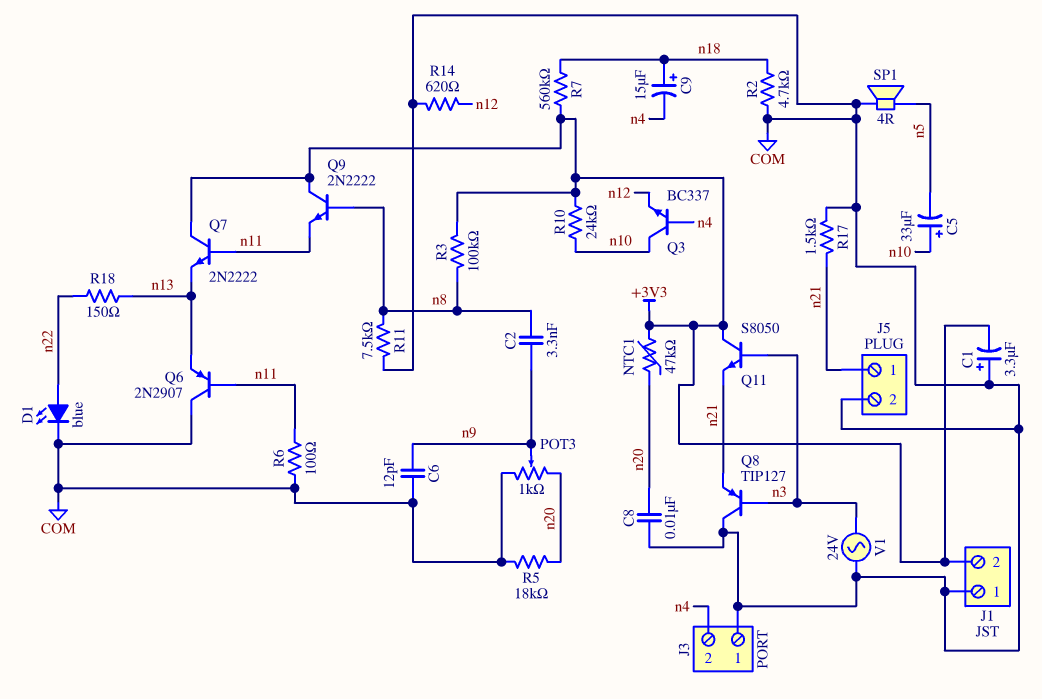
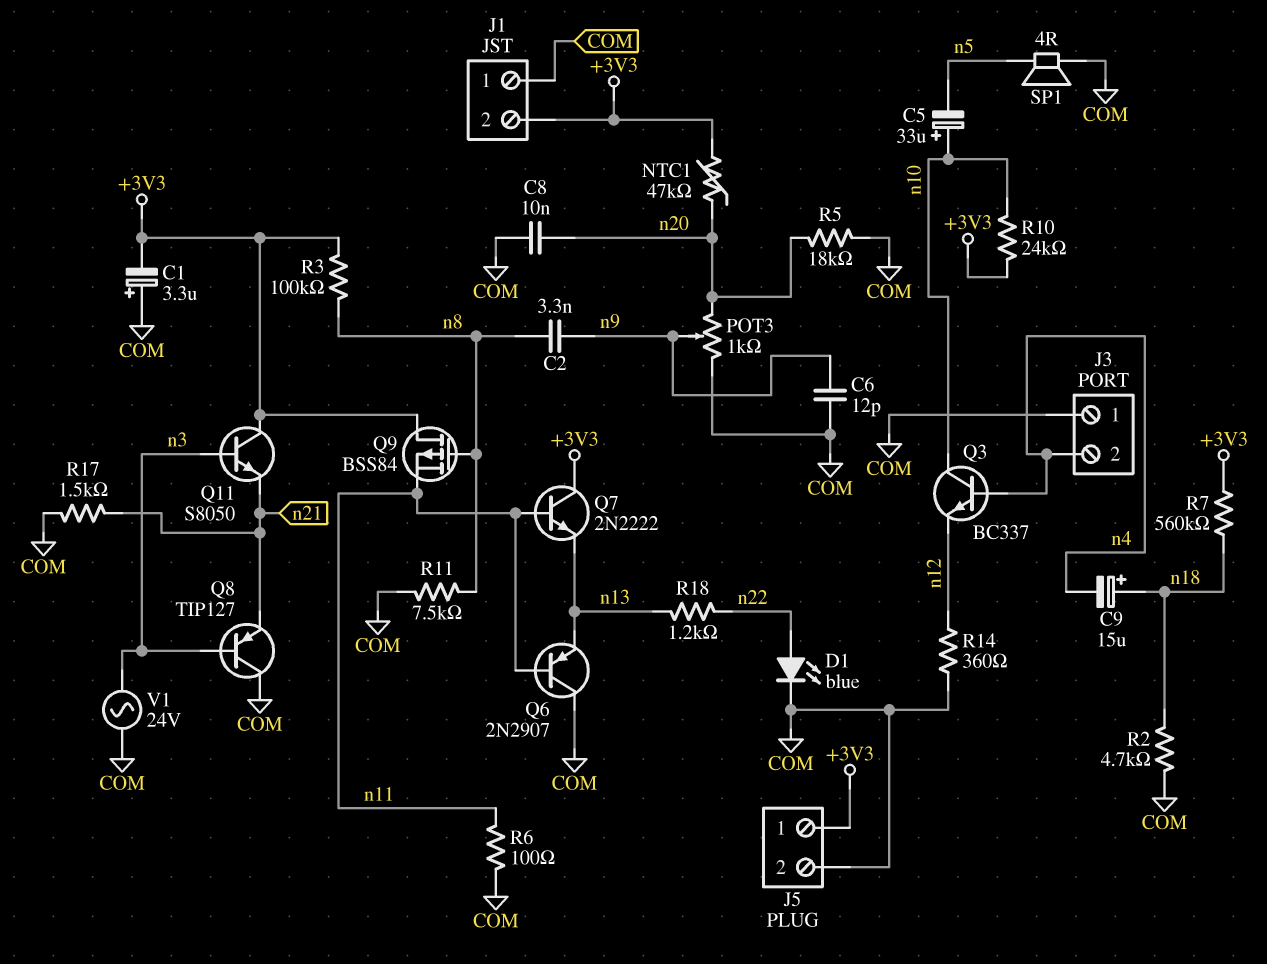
J5 pin 1: n21 -> +3V3
Q9: NPN 2N2222 (B n8, C +3V3, E n11) -> PMOS BSS84 (G n8, D +3V3, S n11)
R14: 620 (COM, n12) -> 360 (COM, n12)
R18: 150 (n13, n22) -> 1.2k (n13, n22)

